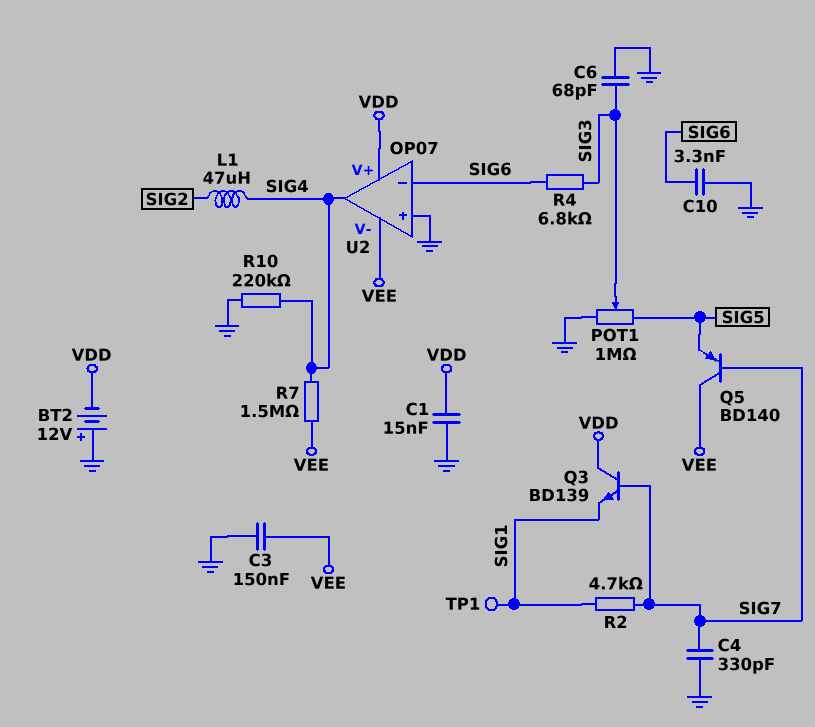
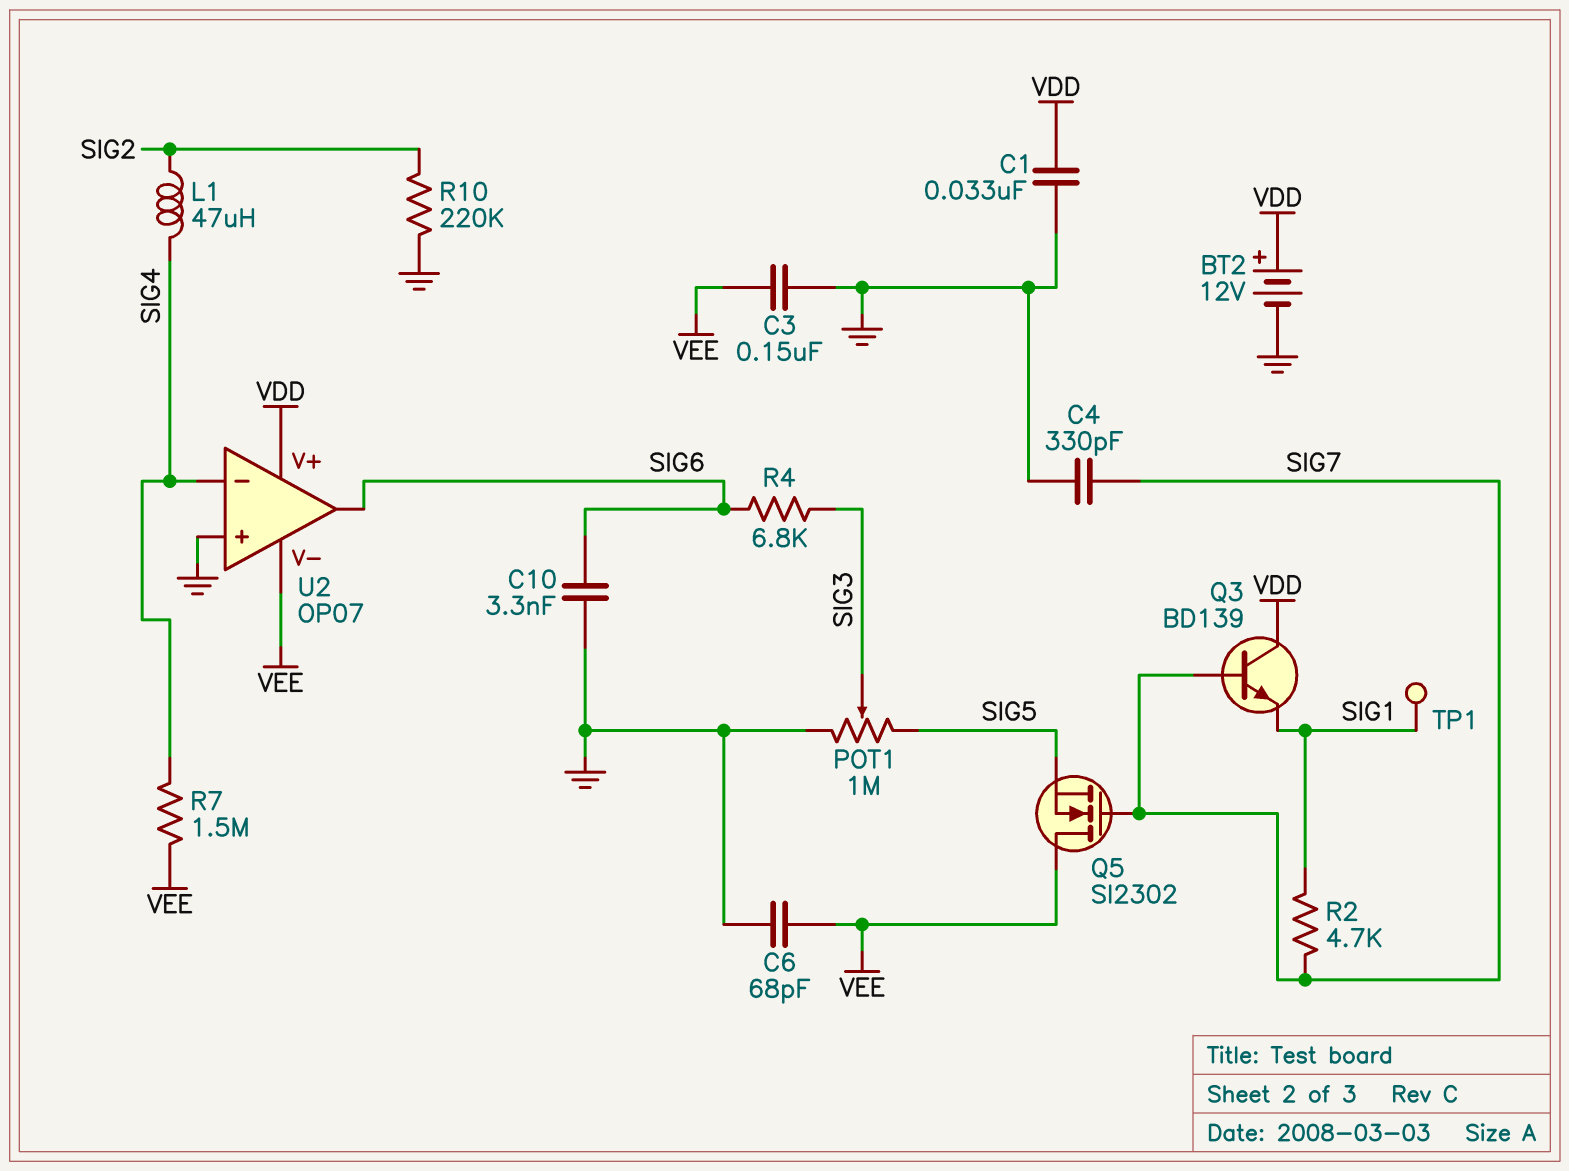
BT2: 12V (plus GND, minus VDD) -> 12V (plus VDD, minus GND)
C1: 15nF (GND, VDD) -> 33nF (GND, VDD)
C6: 68pF (GND, SIG3) -> 68pF (GND, VEE)
Q5: PNP BD140 (B SIG7, C VEE, E SIG5) -> NMOS SI2302 (G SIG7, D VEE, S SIG5)
R10: 220k (GND, SIG4) -> 220k (GND, SIG2)
U2 pin in-: SIG6 -> SIG4
U2 pin out: SIG4 -> SIG6

